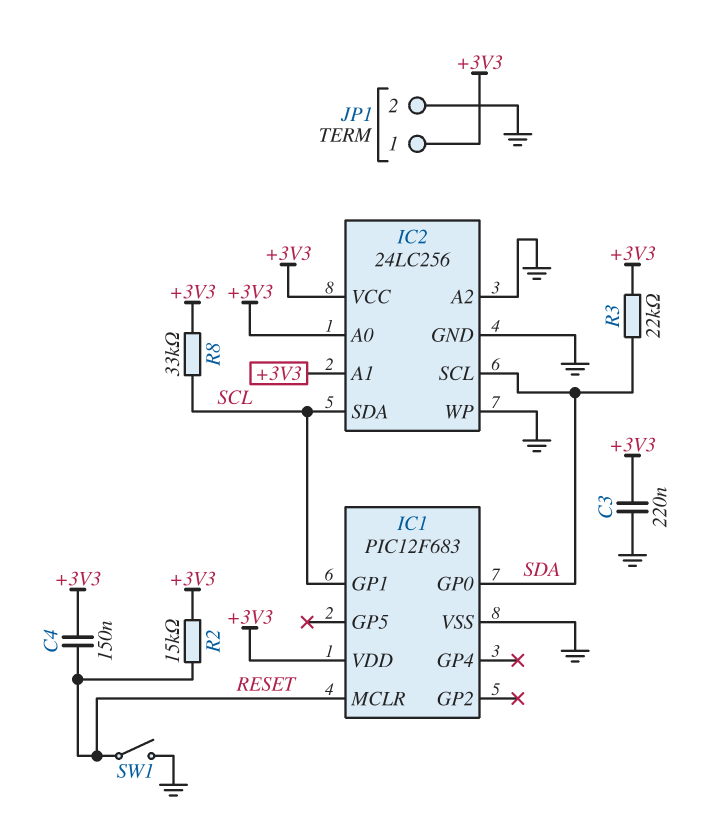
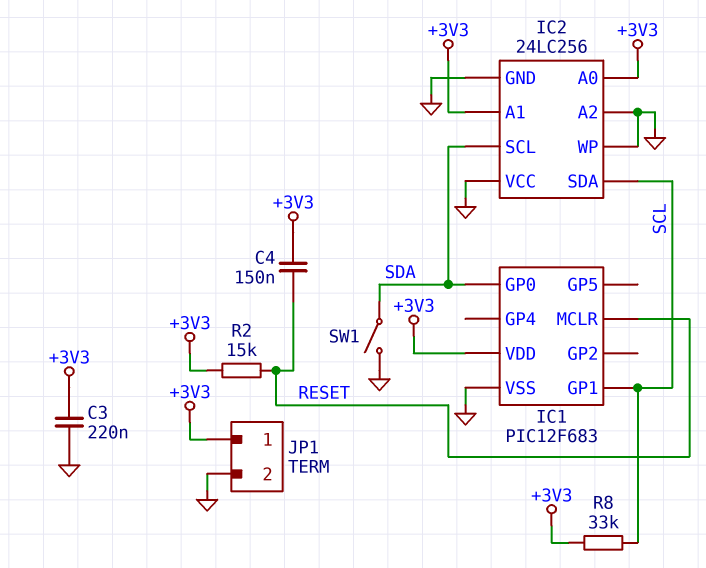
IC2 pin VCC: +3V3 -> GND
R3: 22k (+3V3, SDA) -> none
SW1: switch (GND, RESET) -> switch (GND, SDA)

